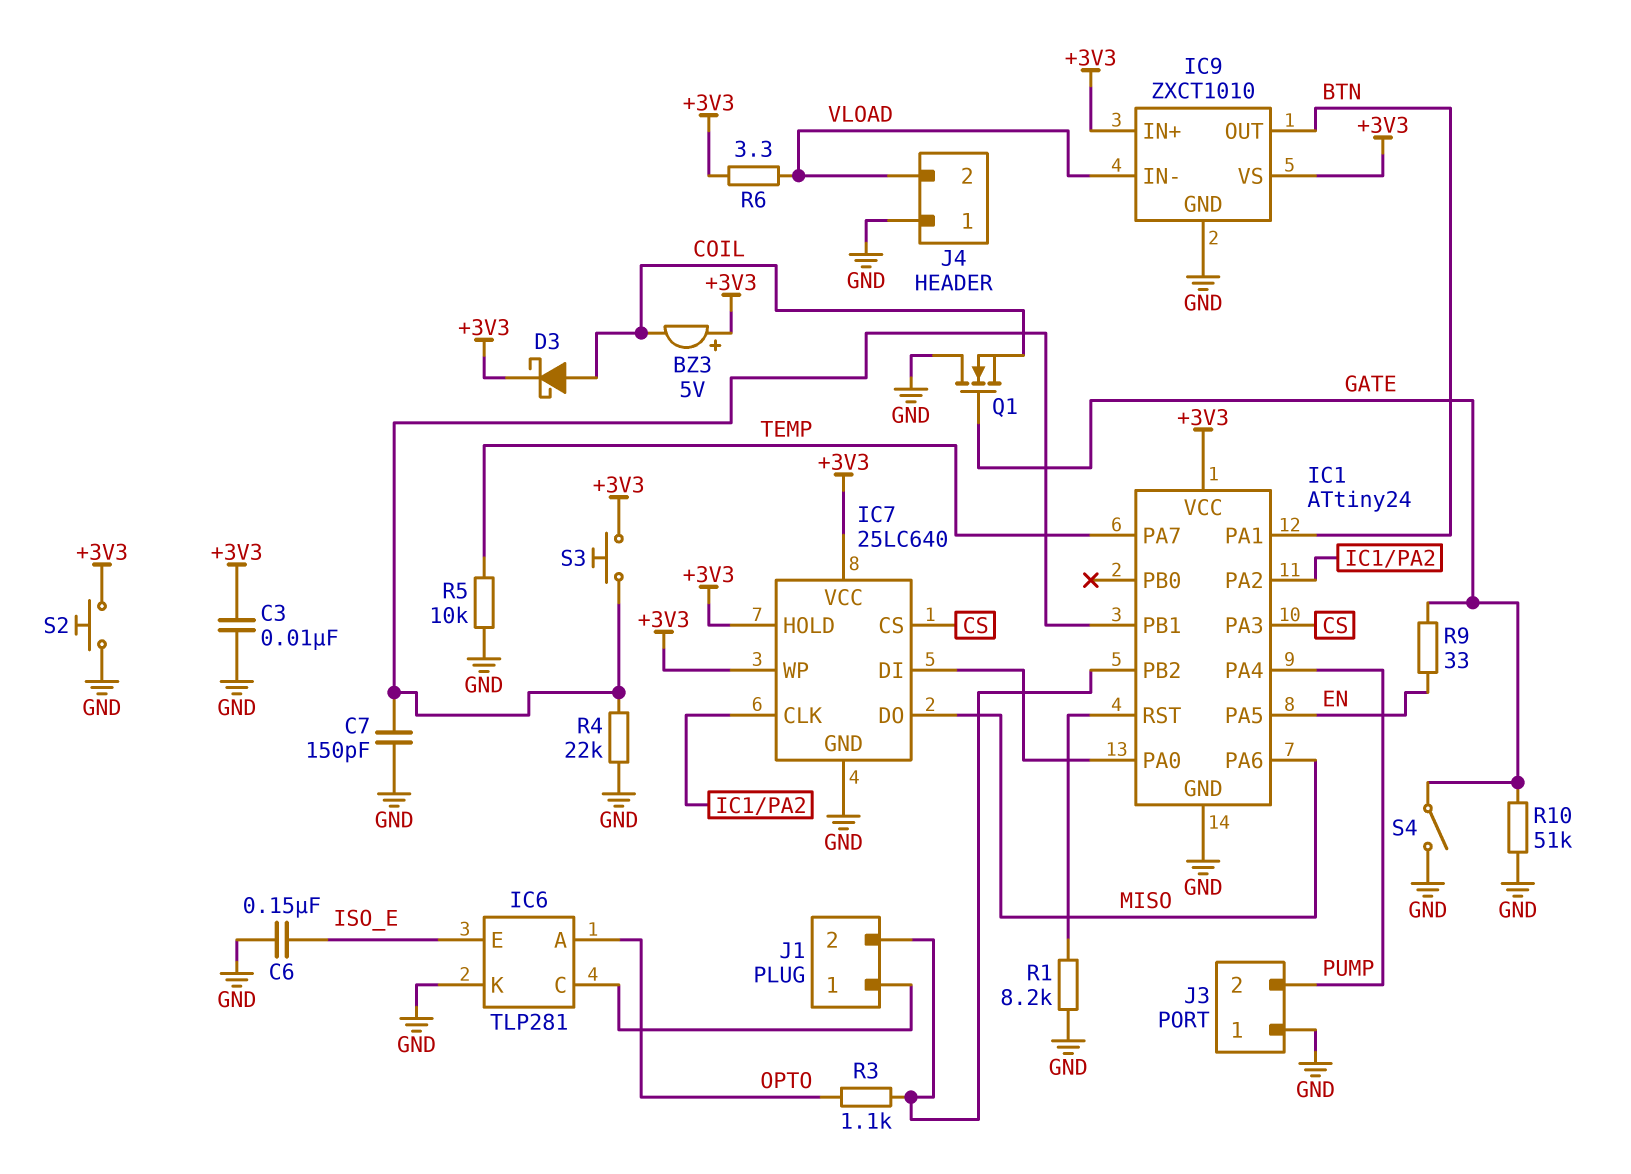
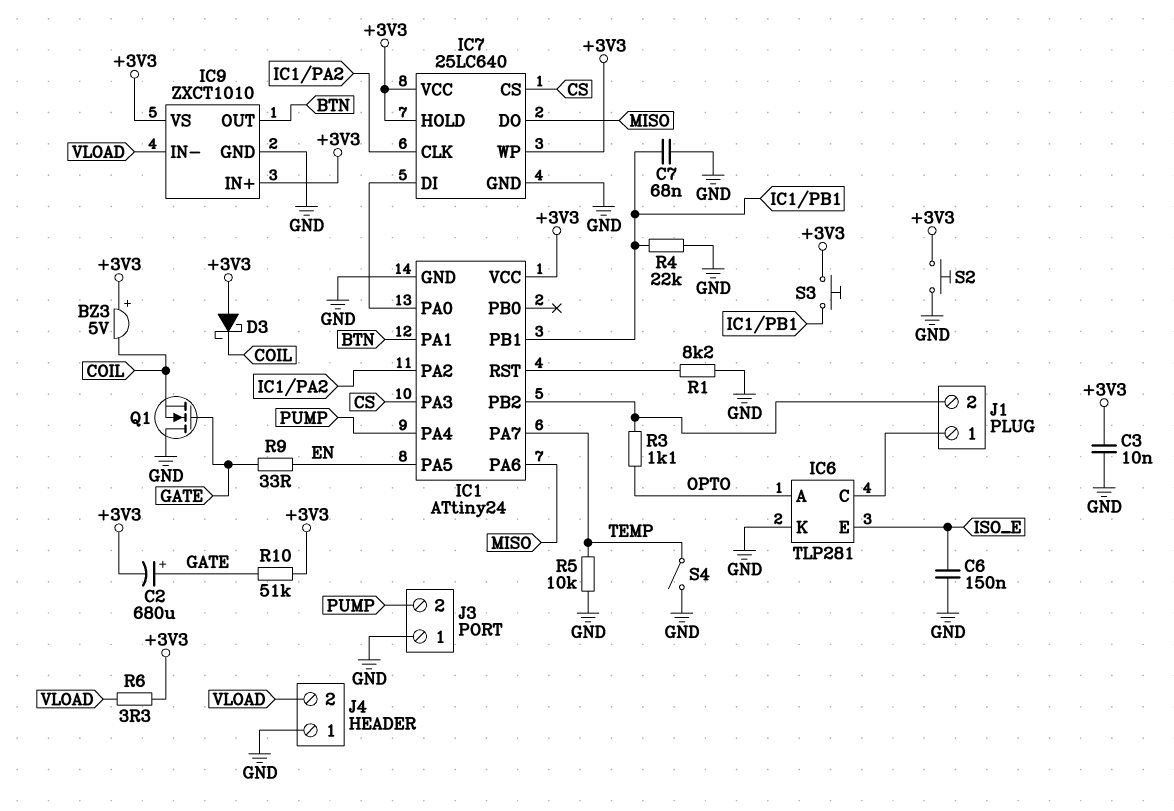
C2: none -> 680uF (plus GATE, minus +3V3)
C7: 150pF (GND, IC1/PB1) -> 68nF (GND, IC1/PB1)
D3: schottky (A COIL, K +3V3) -> schottky (A +3V3, K COIL)
R10: 51k (GATE, GND) -> 51k (+3V3, GATE)
S4: switch (GATE, GND) -> switch (GND, TEMP)

